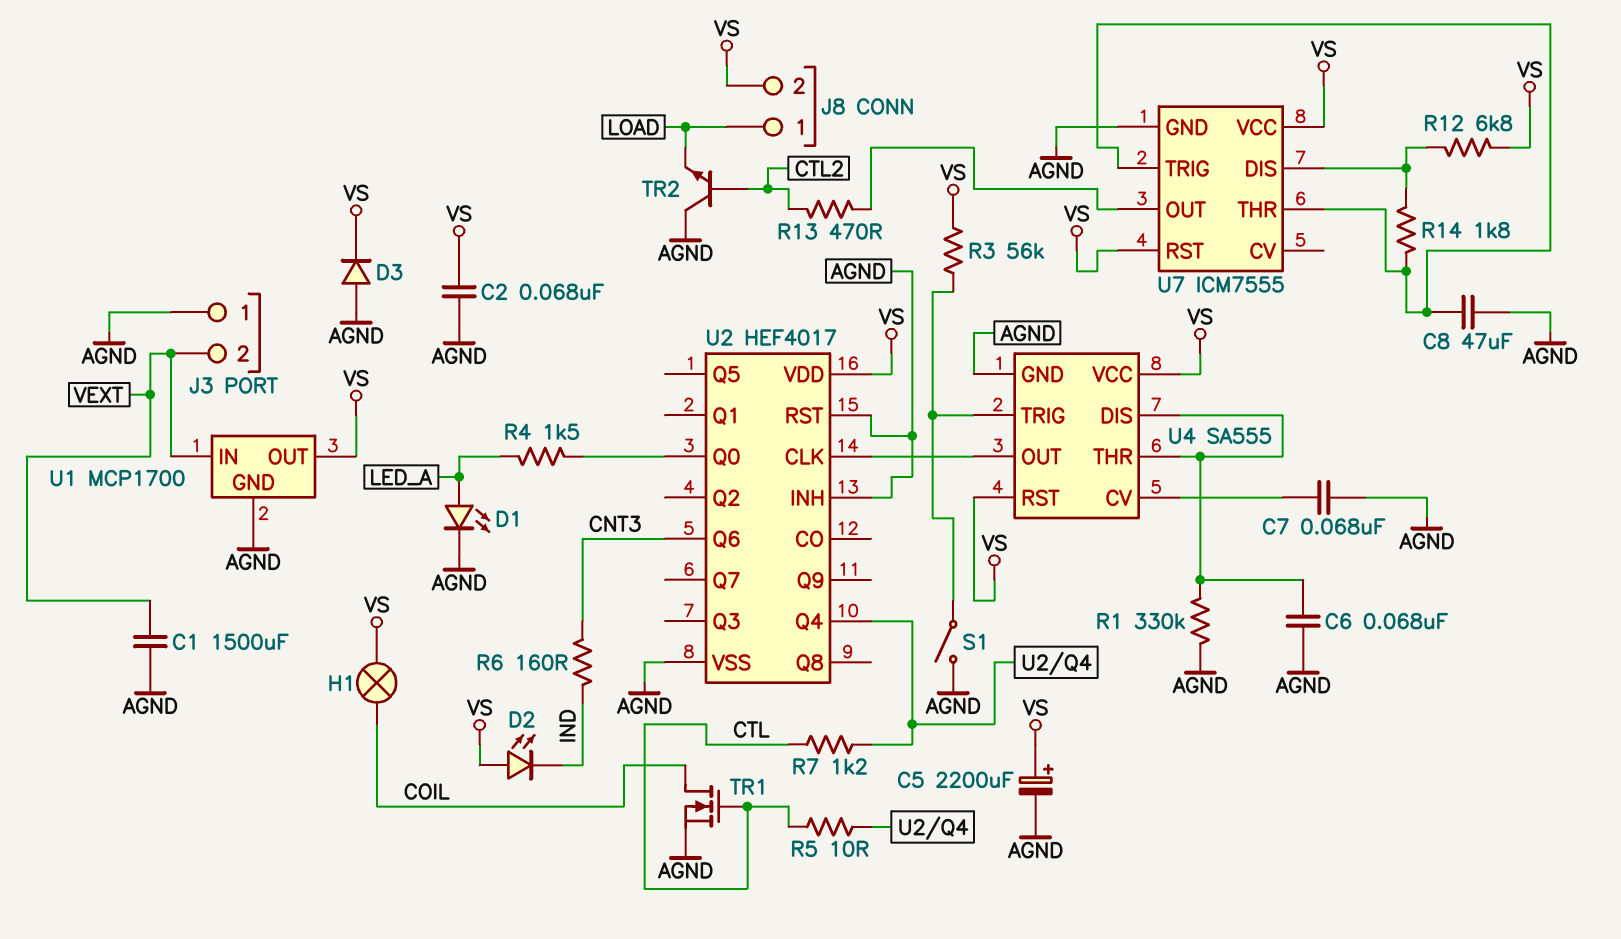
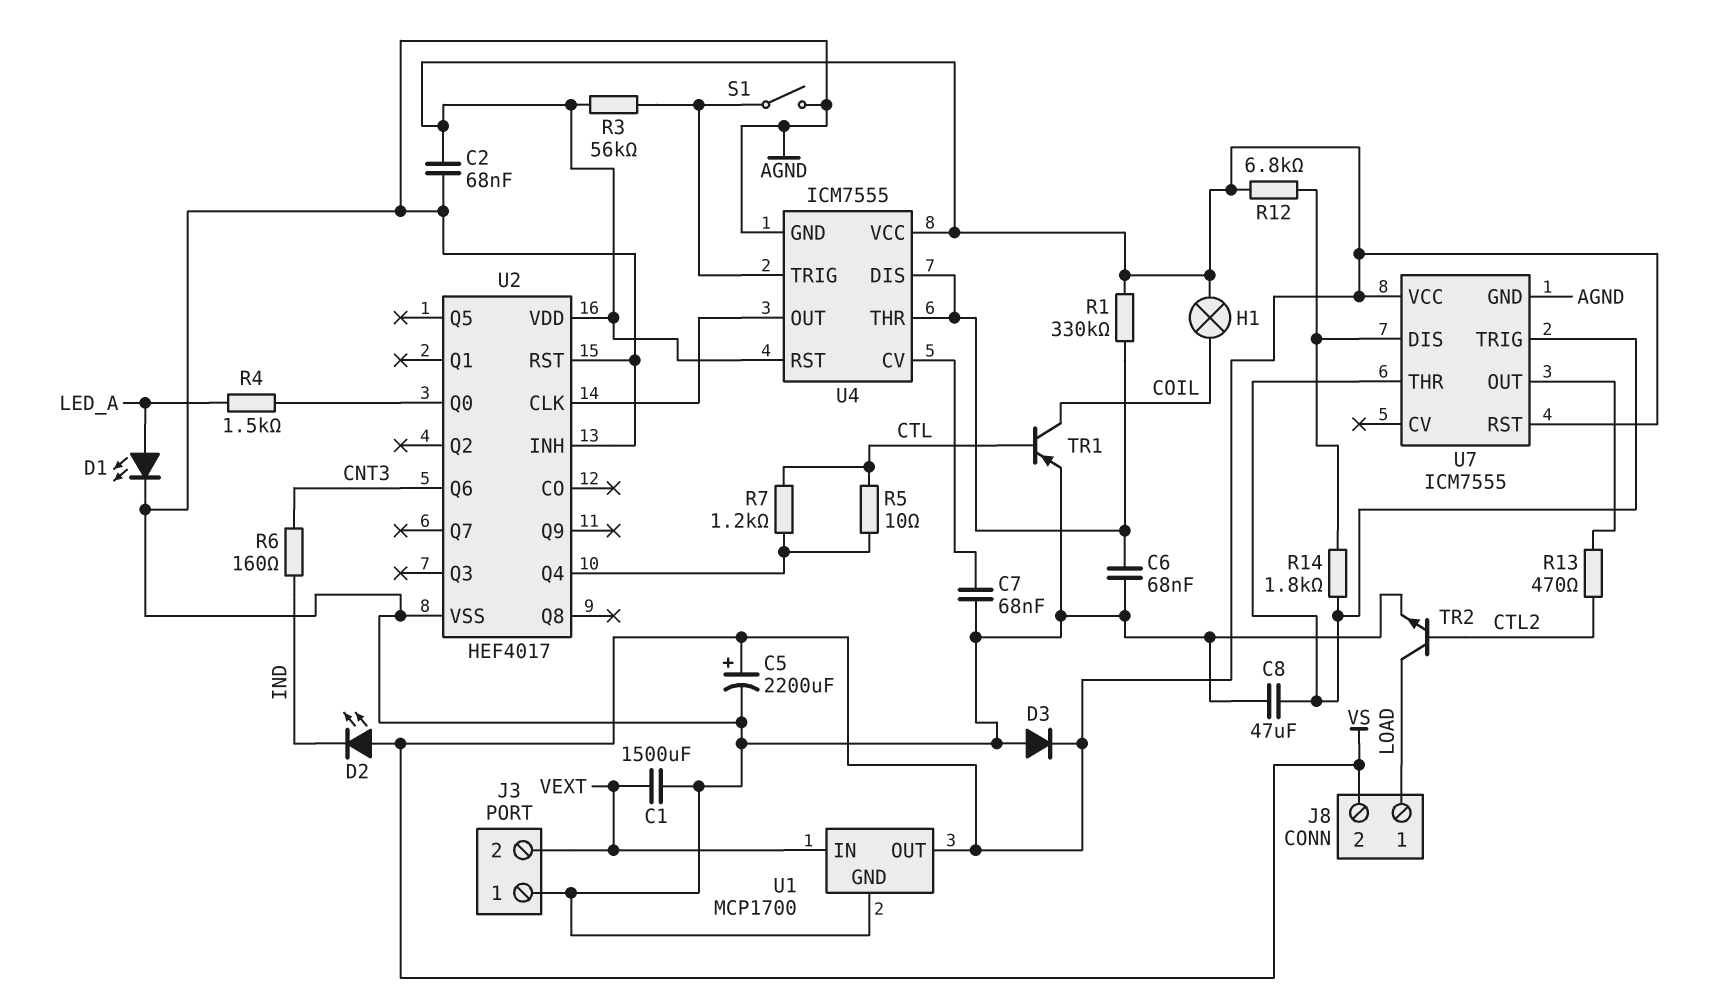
R1: 330k (AGND, U4/DIS) -> 330k (U4/DIS, VS)
TR1: NMOS (G CTL, D COIL, S AGND) -> PNP (B CTL, C COIL, E AGND)
TR2: NPN (B CTL2, C AGND, E LOAD) -> NPN (B CTL2, C LOAD, E AGND)
U4: SA555 -> ICM7555

